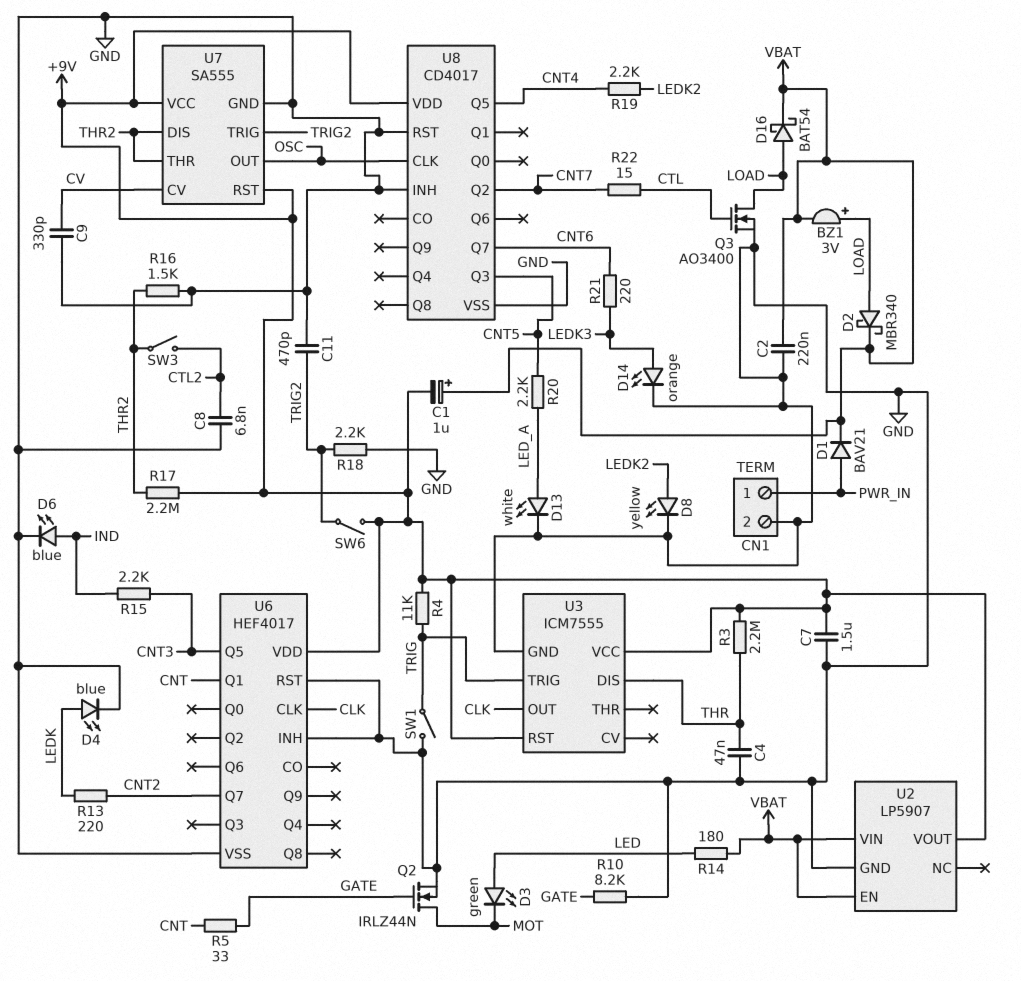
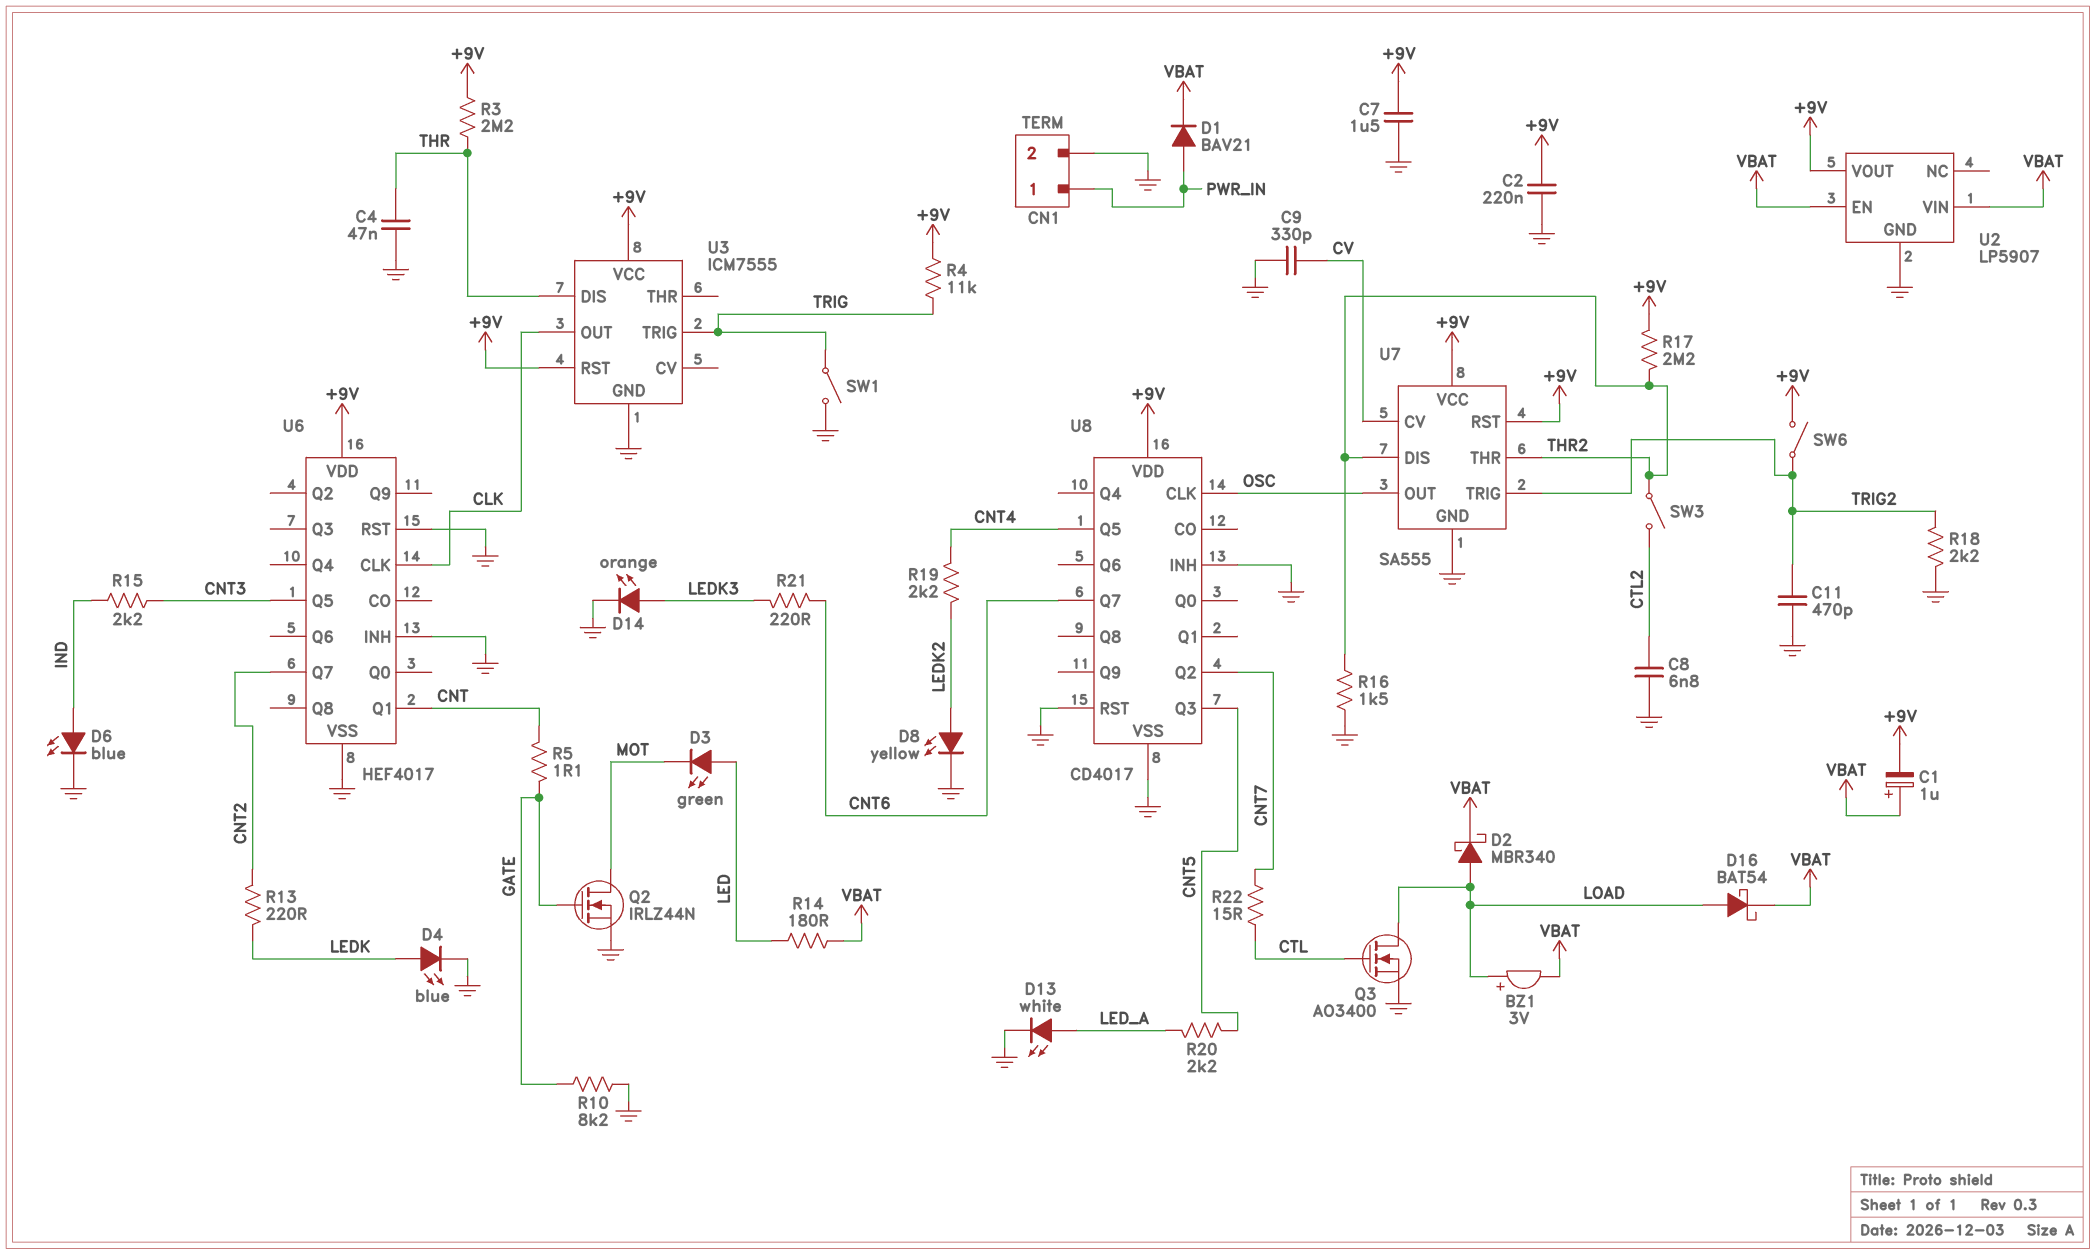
C2: 220nF (GND, VBAT) -> 220nF (+9V, GND)
R5: 33 (CNT, GATE) -> 1.1 (CNT, GATE)

